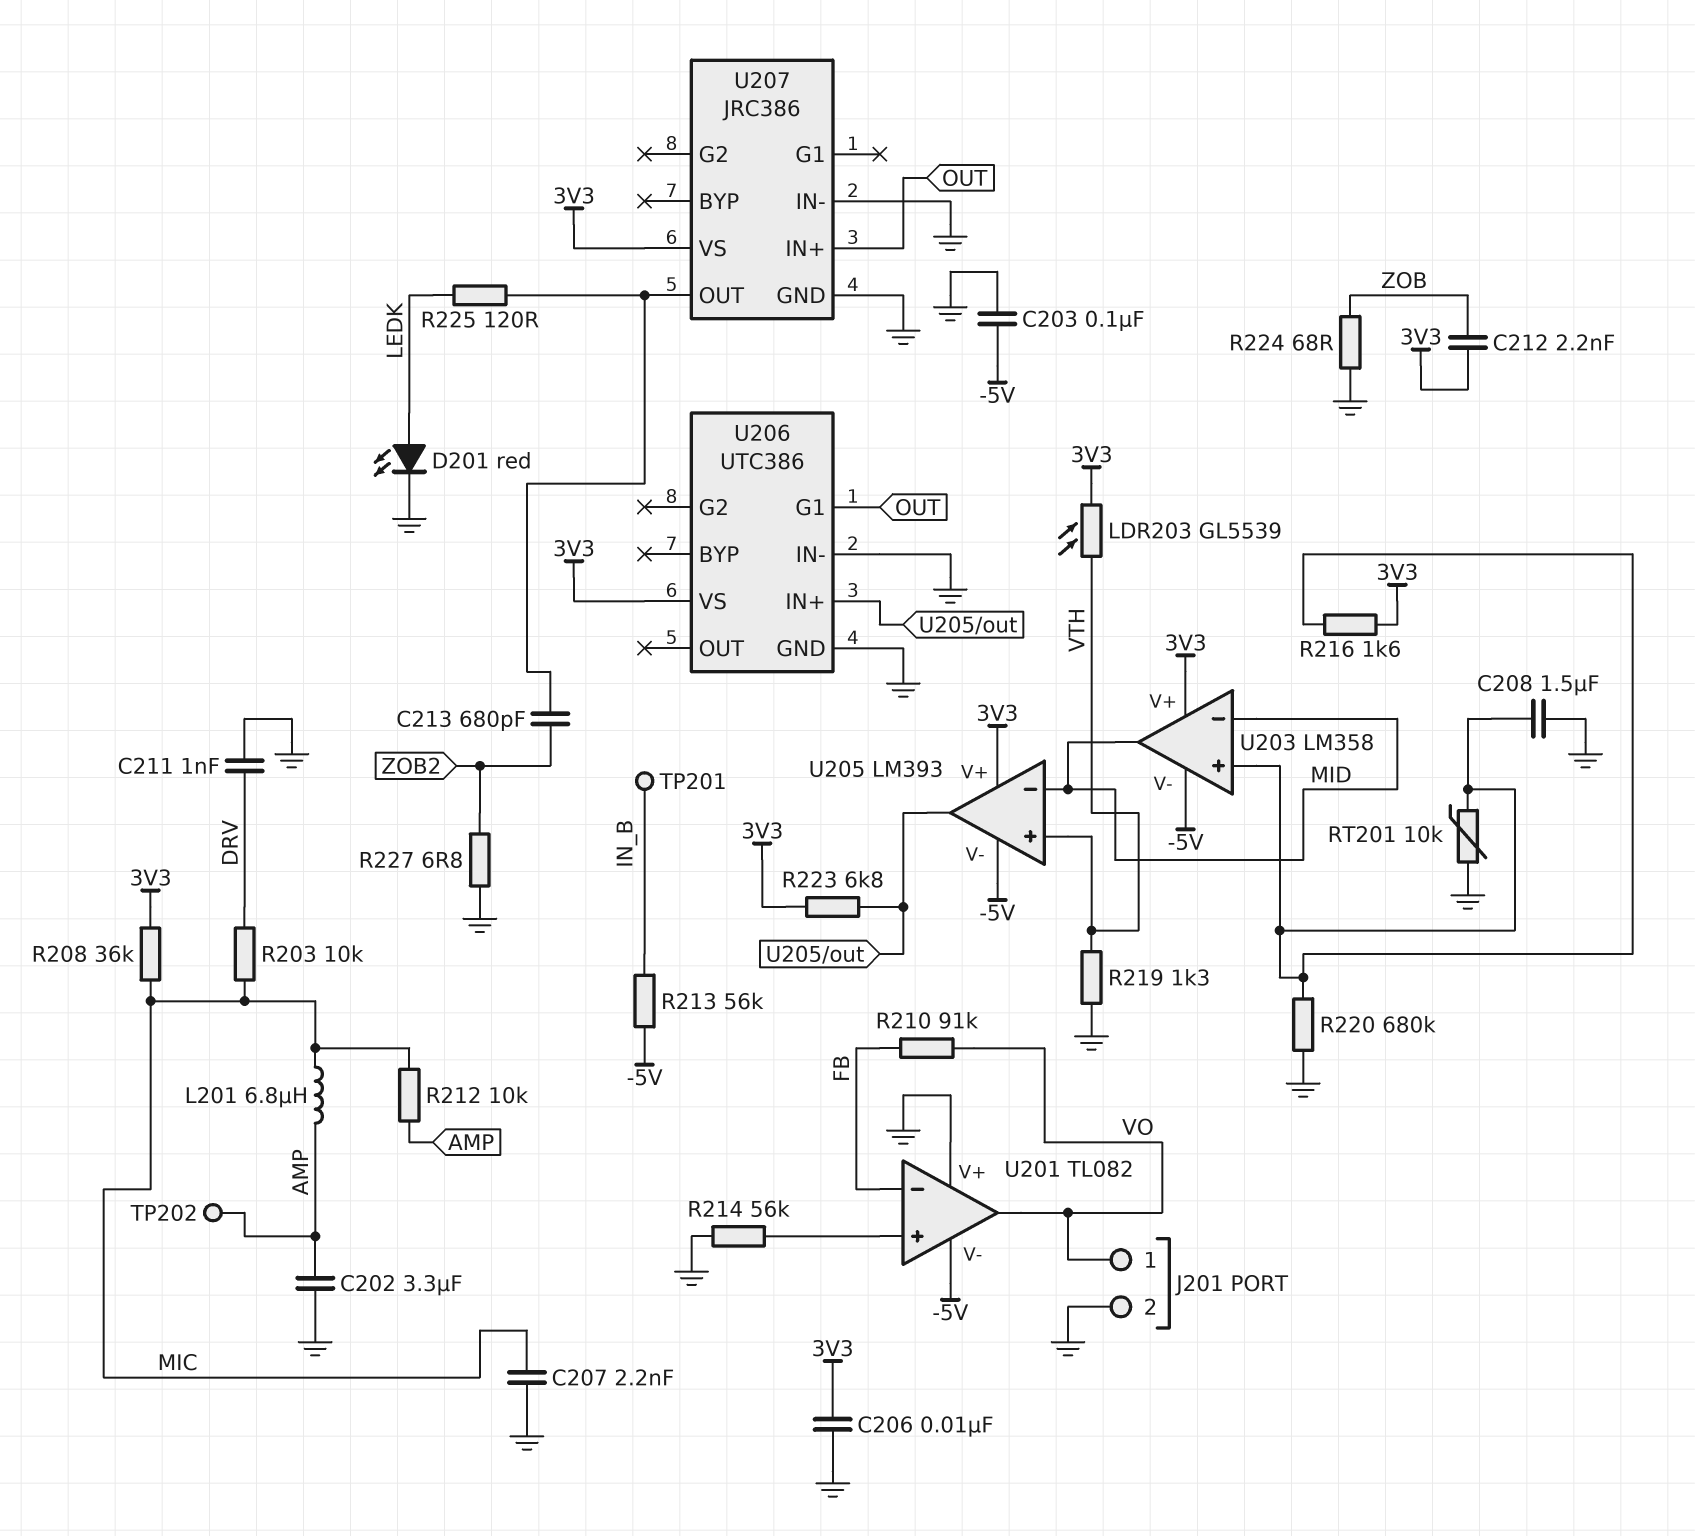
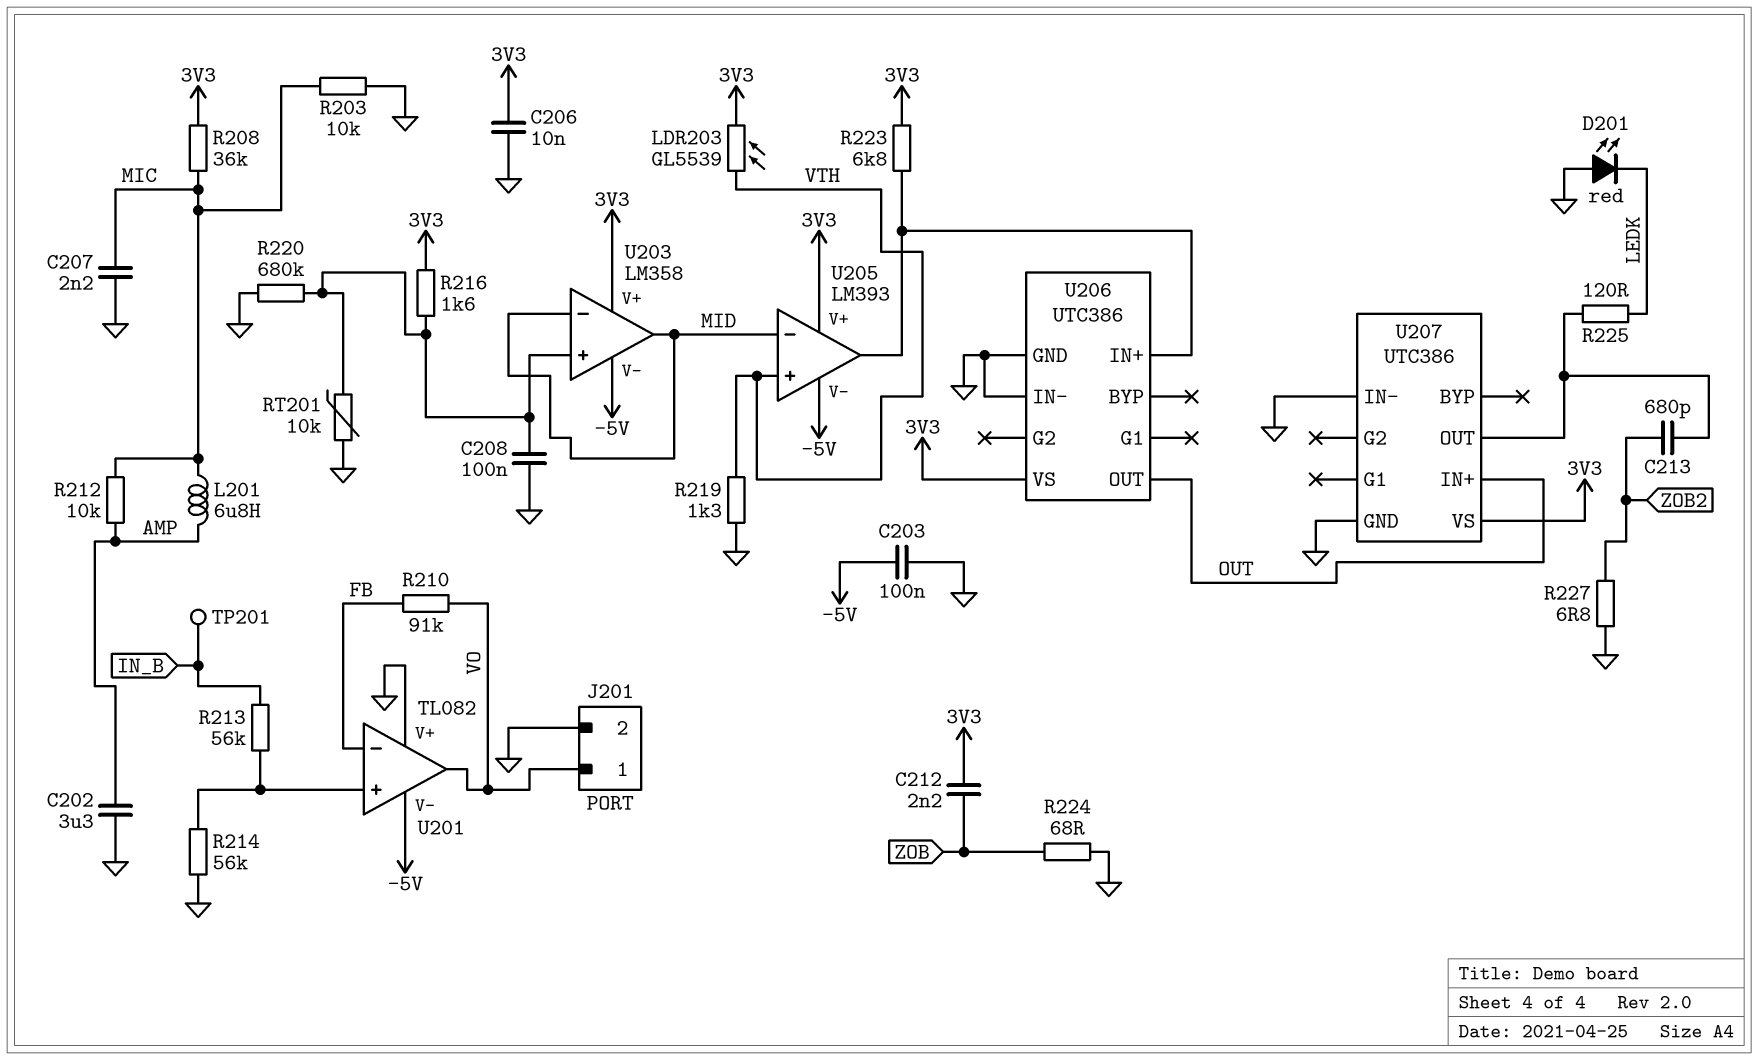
C208: 1.5uF (GND, U203/in+) -> 100nF (GND, U203/in+)
C211: 1nF (DRV, GND) -> none
D201: LED red (A LEDK, K GND) -> LED red (A GND, K LEDK)
R203: 10k (DRV, MIC) -> 10k (GND, MIC)
R213: 56k (-5V, IN_B) -> 56k (IN_B, U201/in+)
TP202: test point (AMP) -> none
U206 pin G1: OUT -> none
U206 pin OUT: none -> OUT
U207: JRC386 -> UTC386

